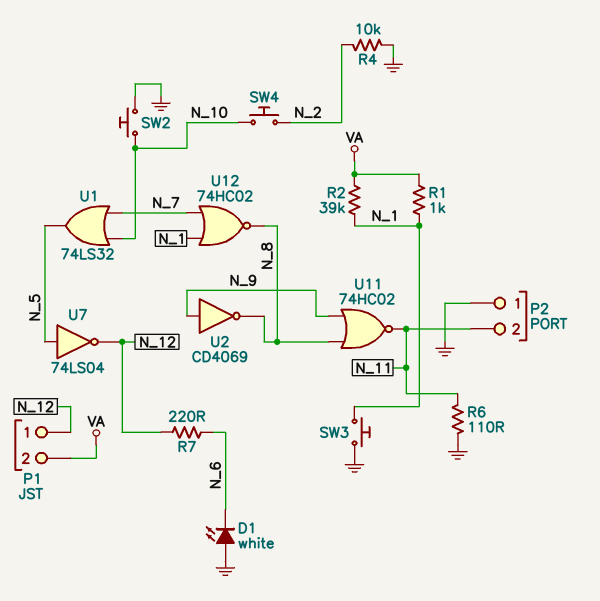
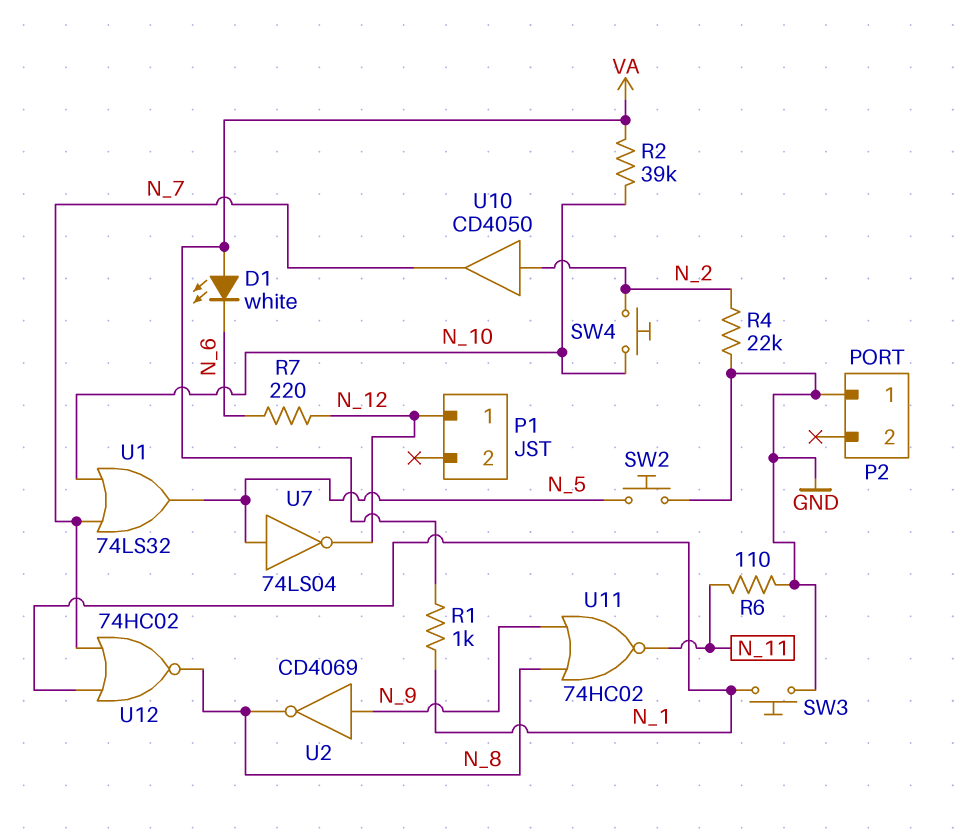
D1: LED white (A GND, K N_6) -> LED white (A VA, K N_6)
P1 pin 2: VA -> none
P2 pin 2: N_11 -> none
R2: 39k (N_1, VA) -> 39k (N_10, VA)
R4: 10k (GND, N_2) -> 22k (GND, N_2)
SW2: button (GND, N_10) -> button (GND, N_5)
U10: none -> buffer CD4050 (in N_2, out N_7)

